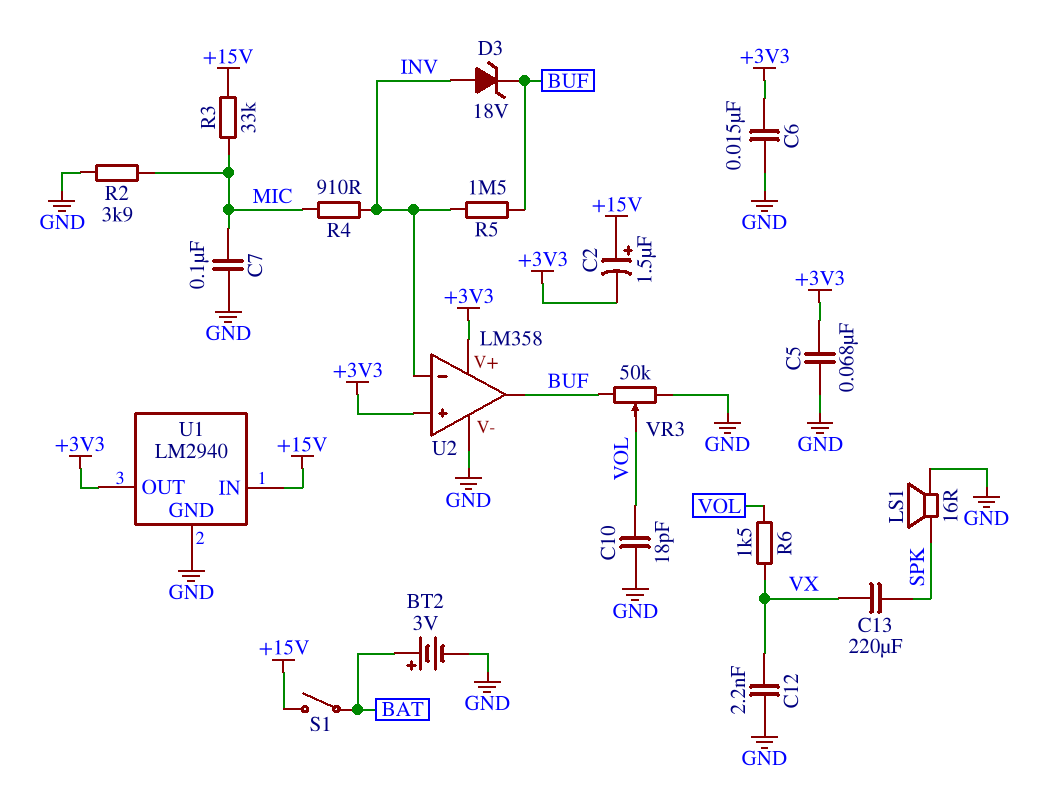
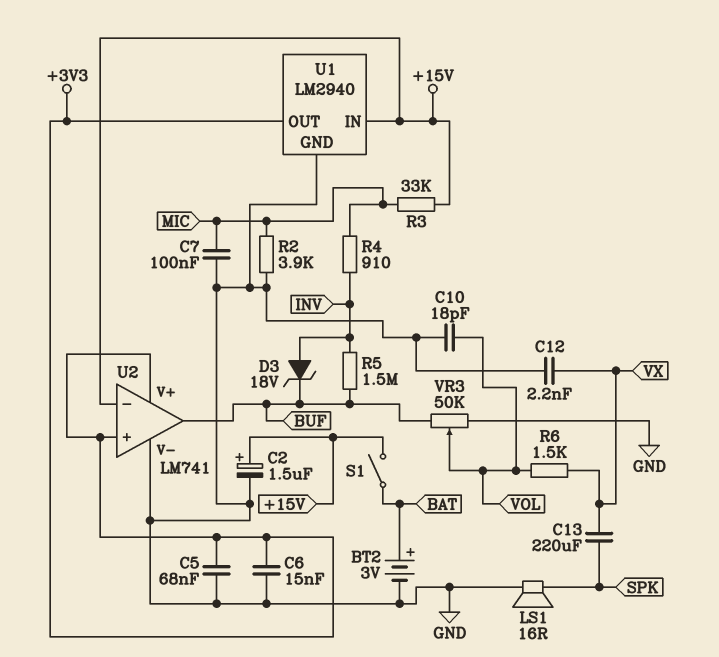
C2: 1.5uF (plus +15V, minus +3V3) -> 1.5uF (plus +15V, minus GND)
U2: LM358 -> LM741
U2 pin in-: INV -> +15V

